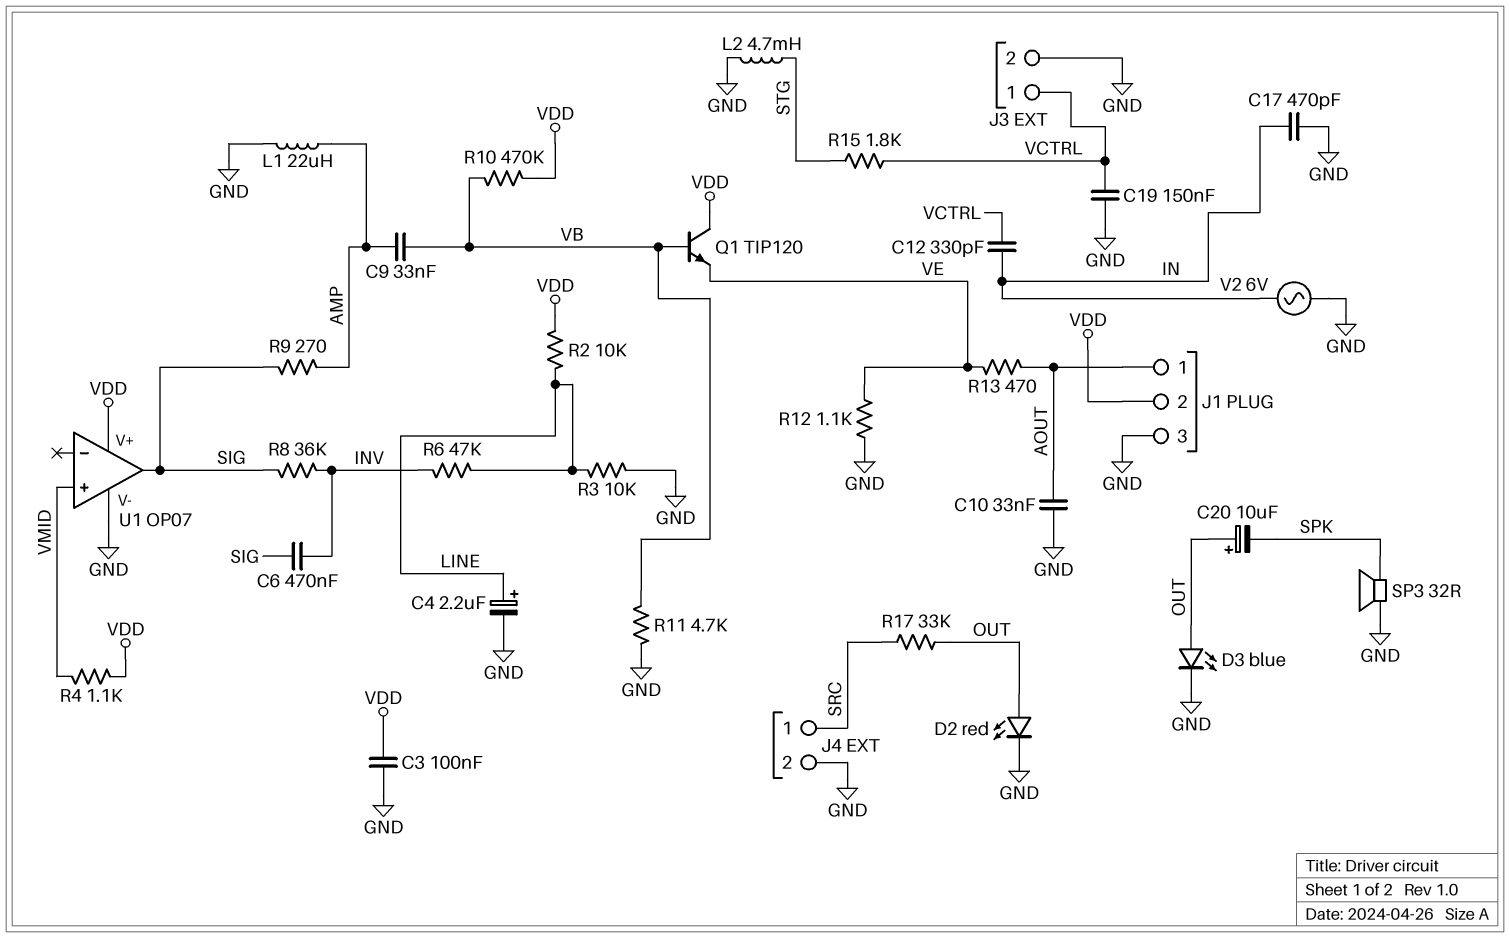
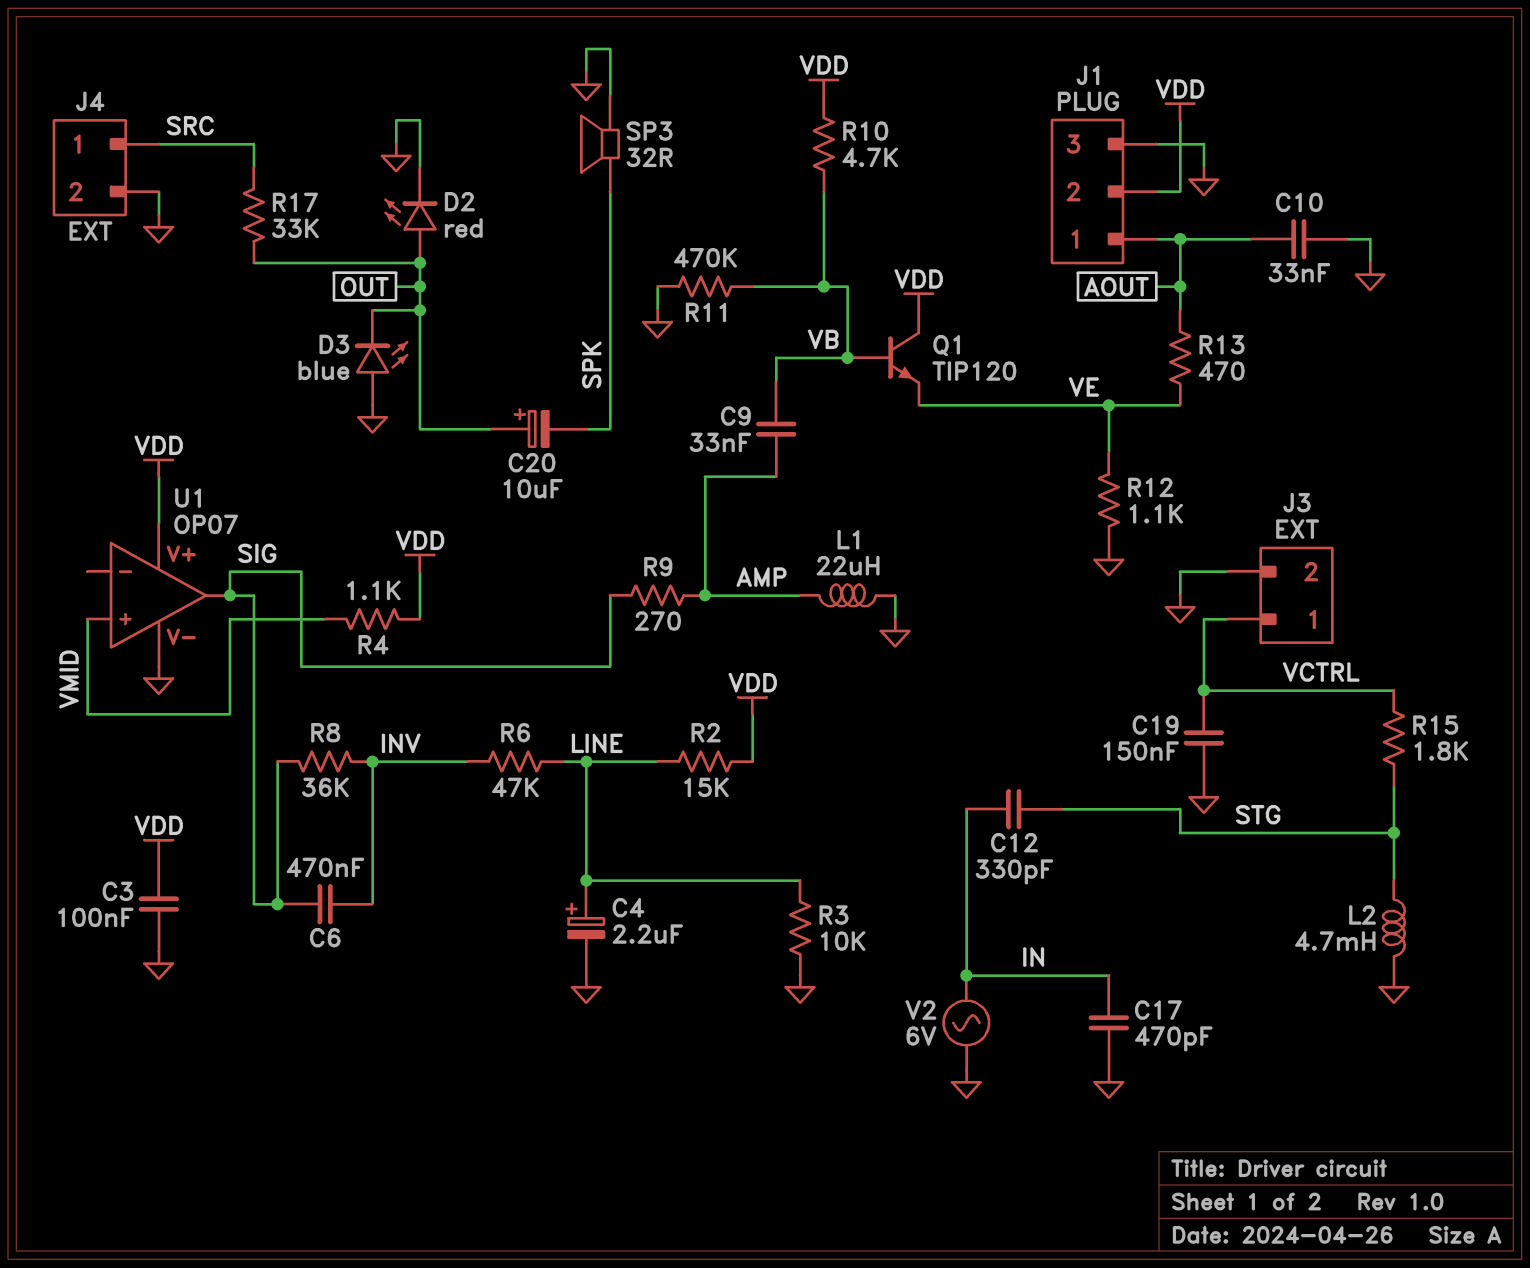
C12: 330pF (IN, VCTRL) -> 330pF (IN, STG)
D3: LED blue (A OUT, K GND) -> LED blue (A GND, K OUT)
R2: 10k (LINE, VDD) -> 15k (LINE, VDD)
R10: 470k (VB, VDD) -> 4.7k (VB, VDD)
R11: 4.7k (GND, VB) -> 470k (GND, VB)

